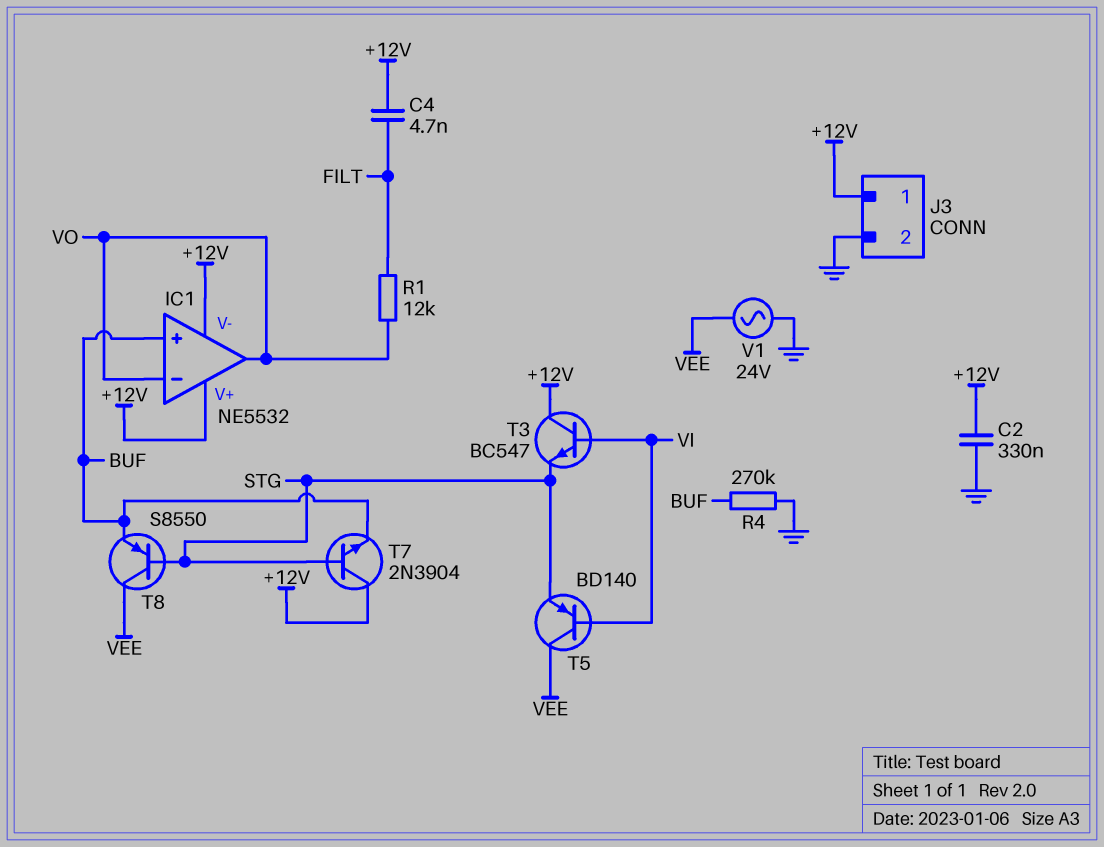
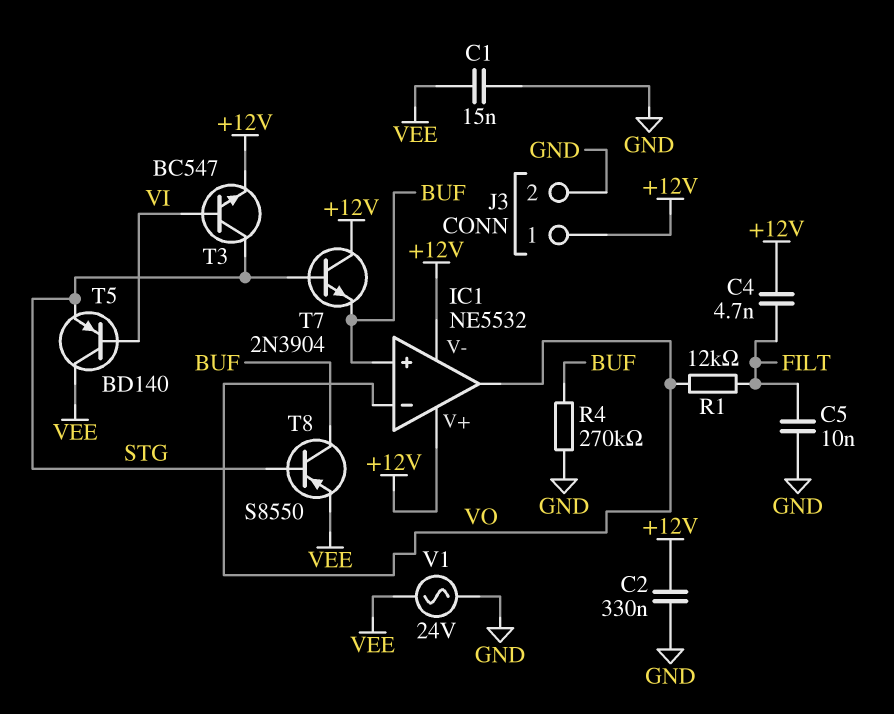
C1: none -> 15nF (GND, VEE)
C5: none -> 10nF (FILT, GND)
T3: NPN BC547 (B VI, C +12V, E STG) -> NPN BC547 (B VI, C STG, E +12V)
T8: PNP S8550 (B STG, C VEE, E BUF) -> PNP S8550 (B STG, C BUF, E VEE)

